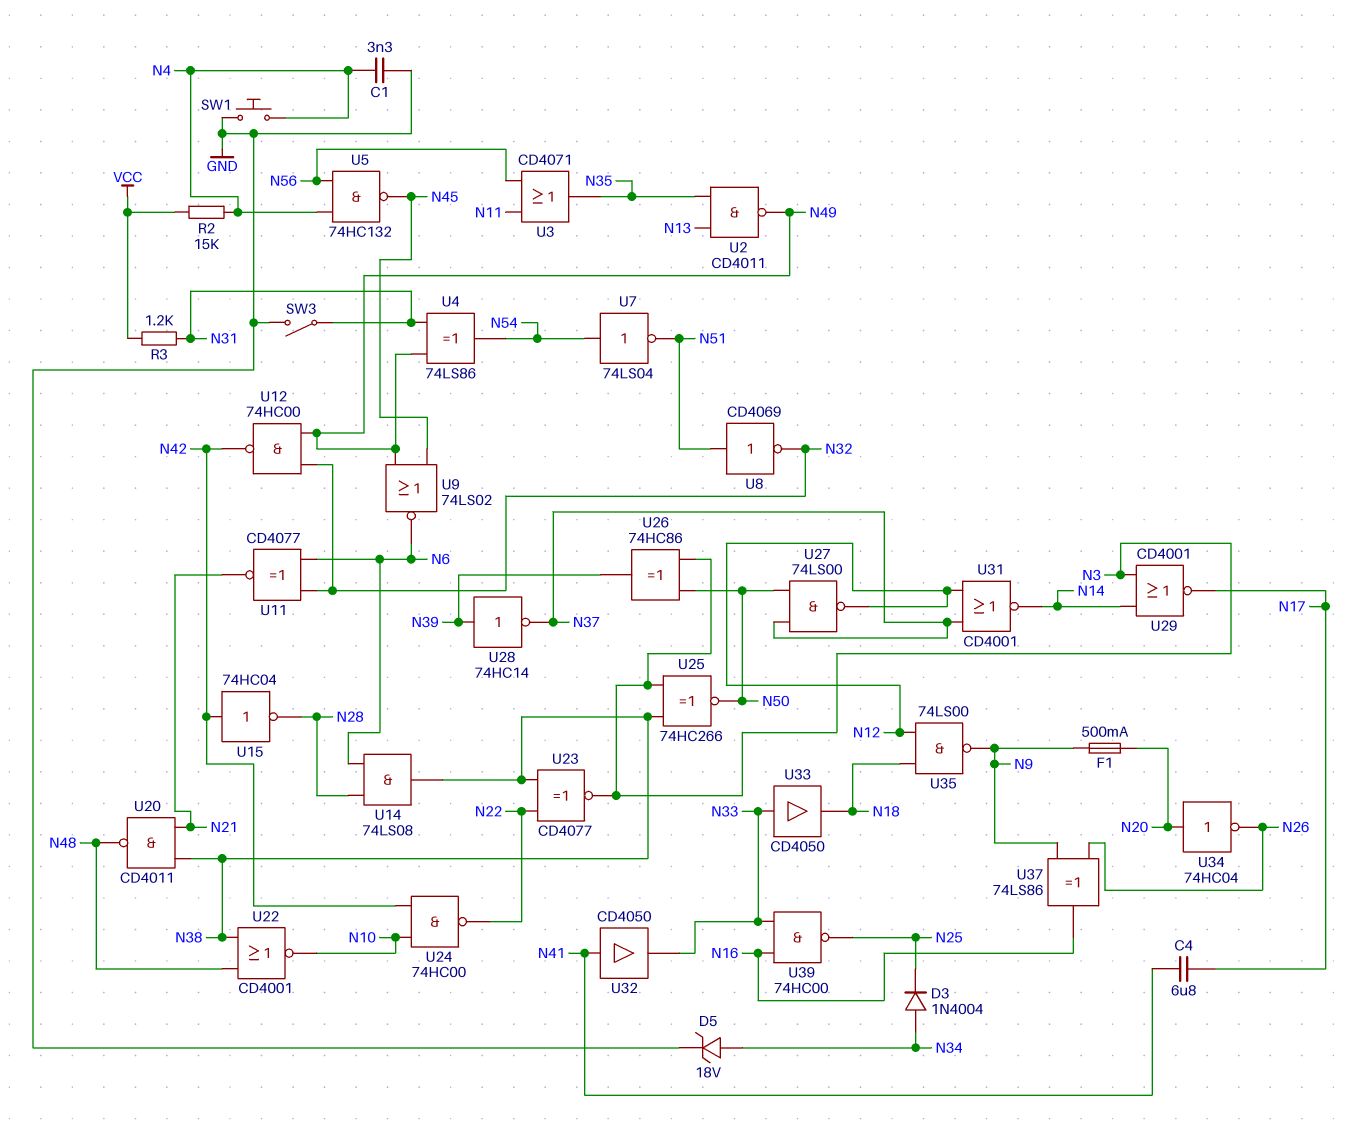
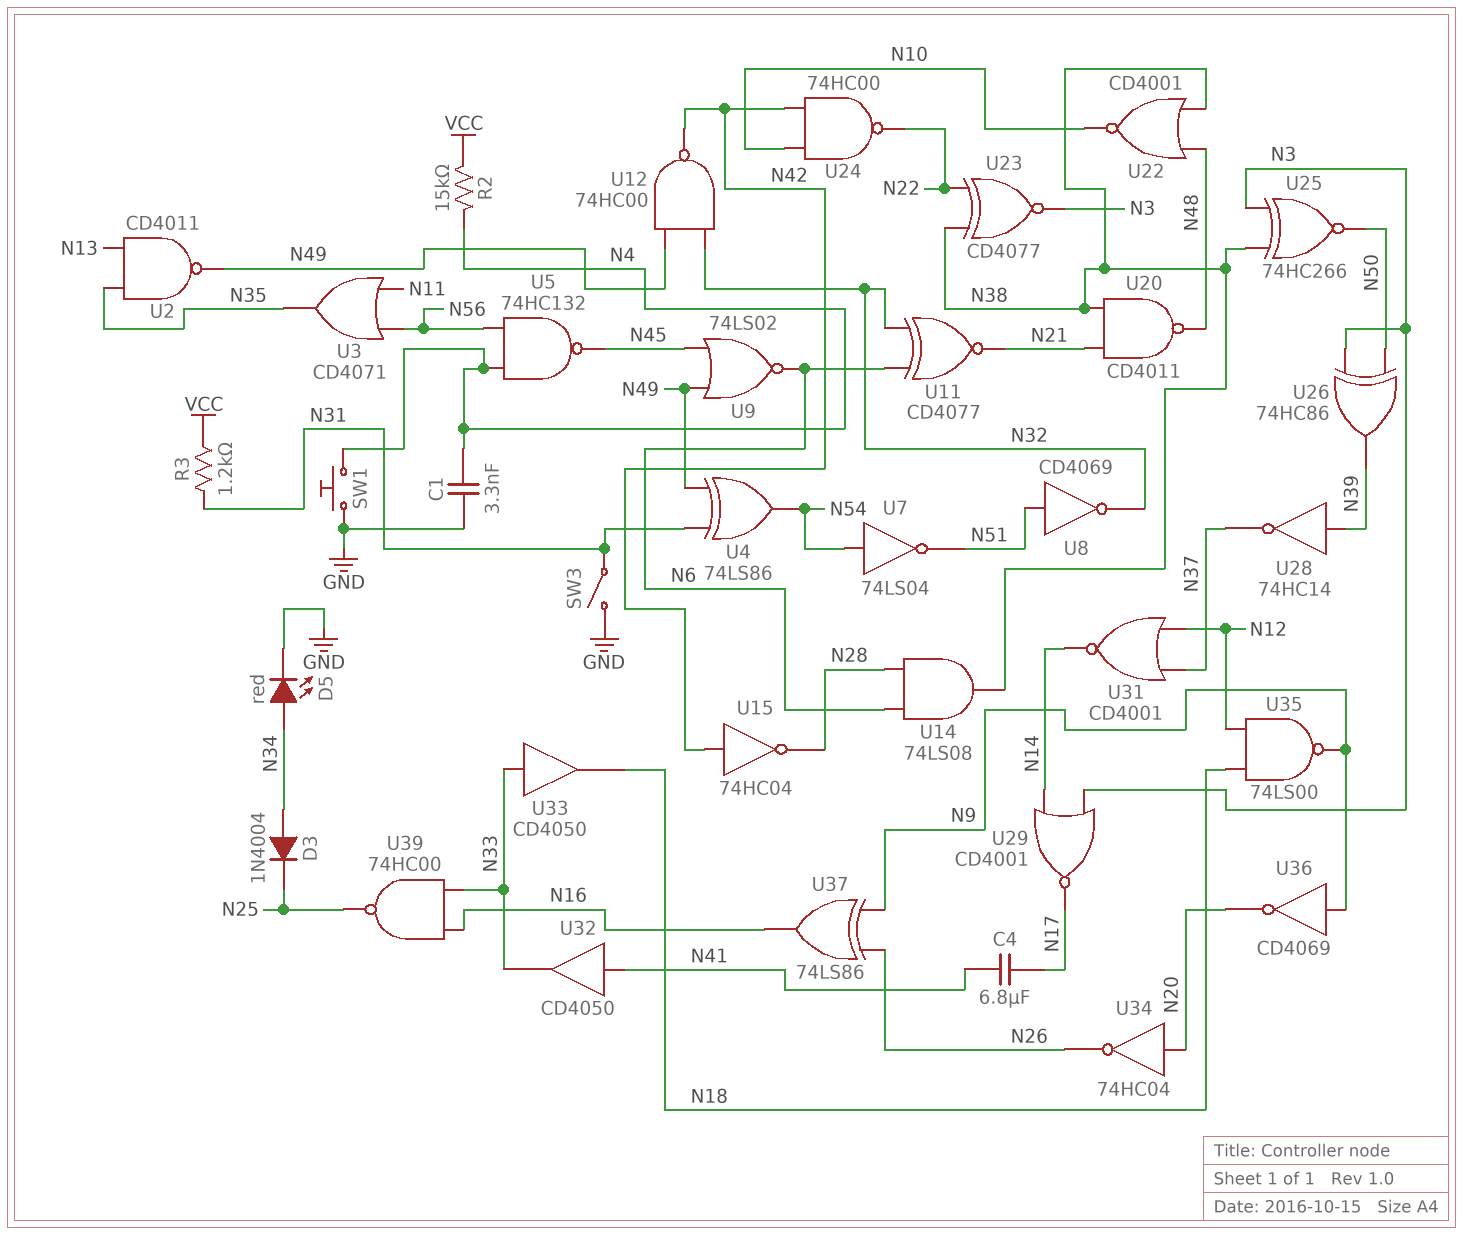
D5: zener 18V (A N34, K GND) -> LED red (A N34, K GND)
F1: 500mA (N9, N20) -> none
U27: NAND 74LS00 (in N37, in N50, out N12) -> none
U36: none -> NOT CD4069 (in N9, out N20)

